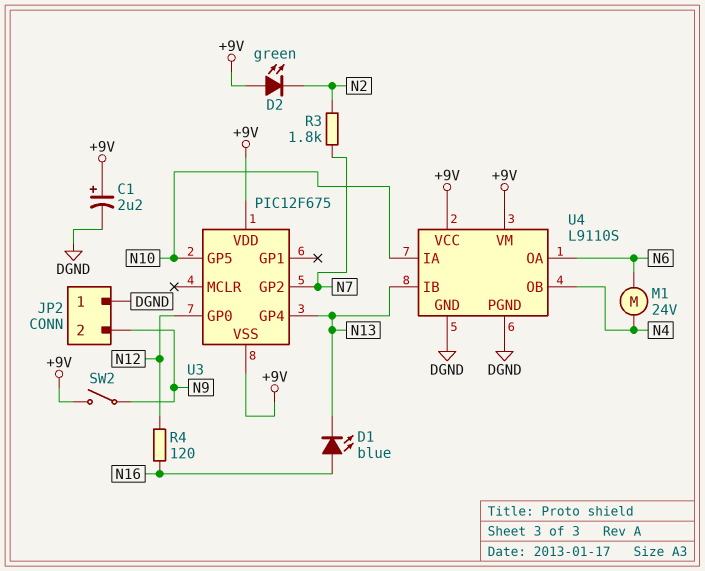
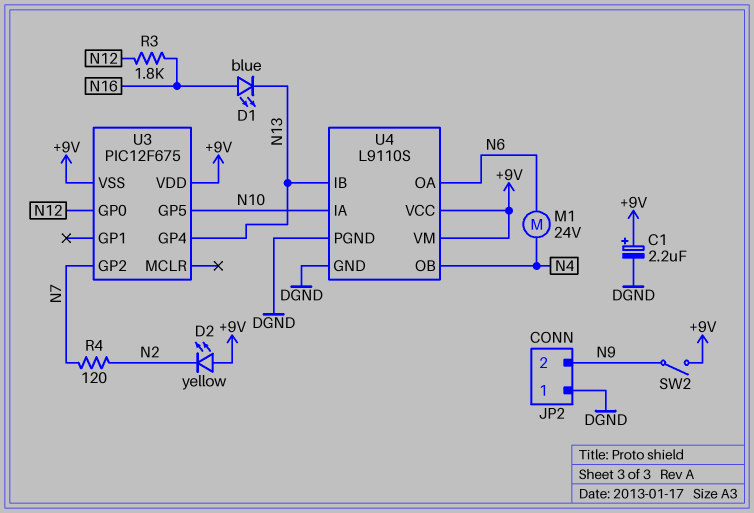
D2: LED green (A +9V, K N2) -> LED yellow (A +9V, K N2)
R3: 1.8k (N2, N7) -> 1.8k (N12, N16)
R4: 120 (N12, N16) -> 120 (N2, N7)

